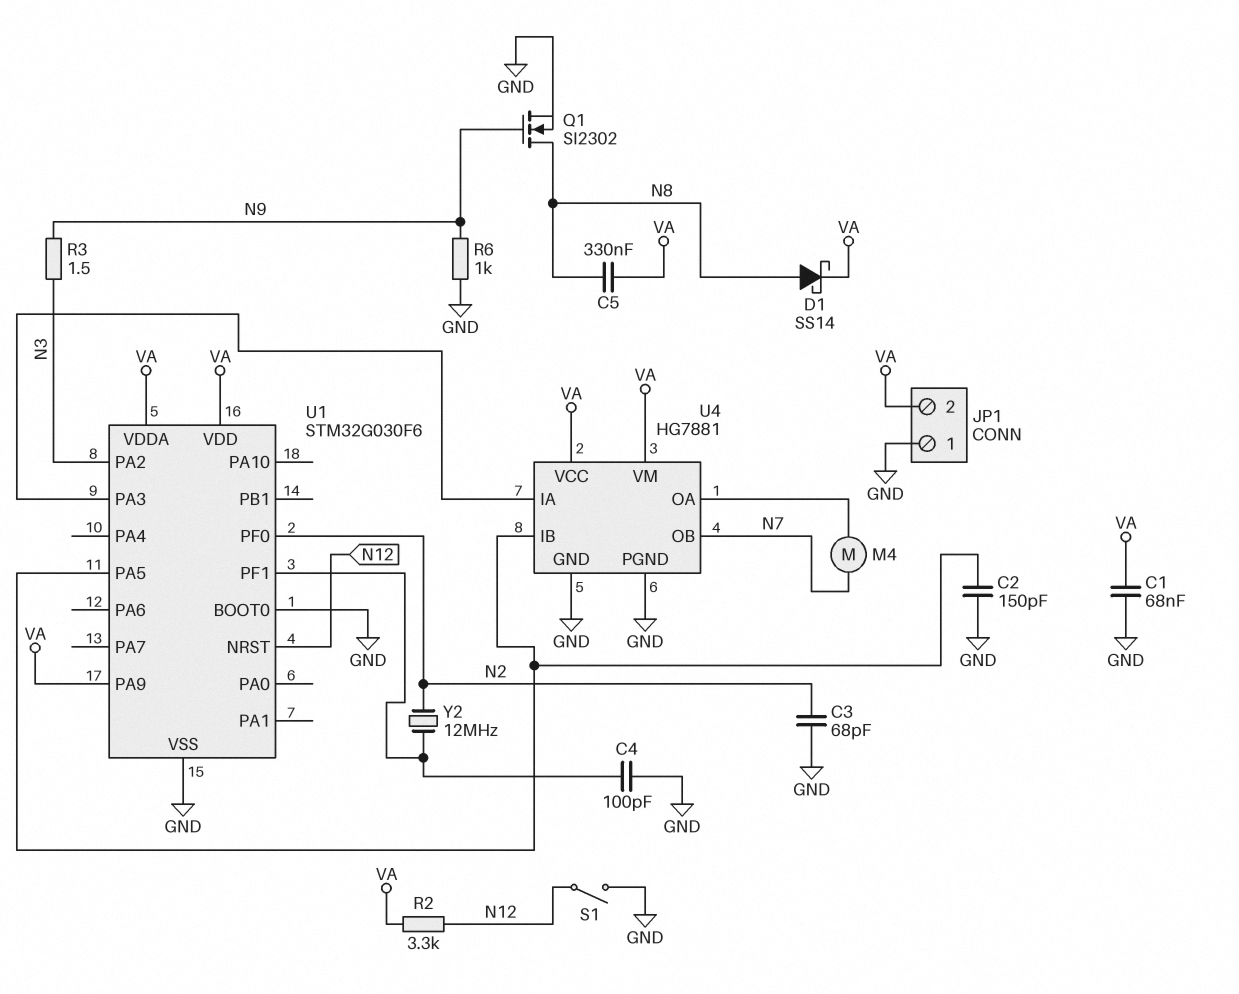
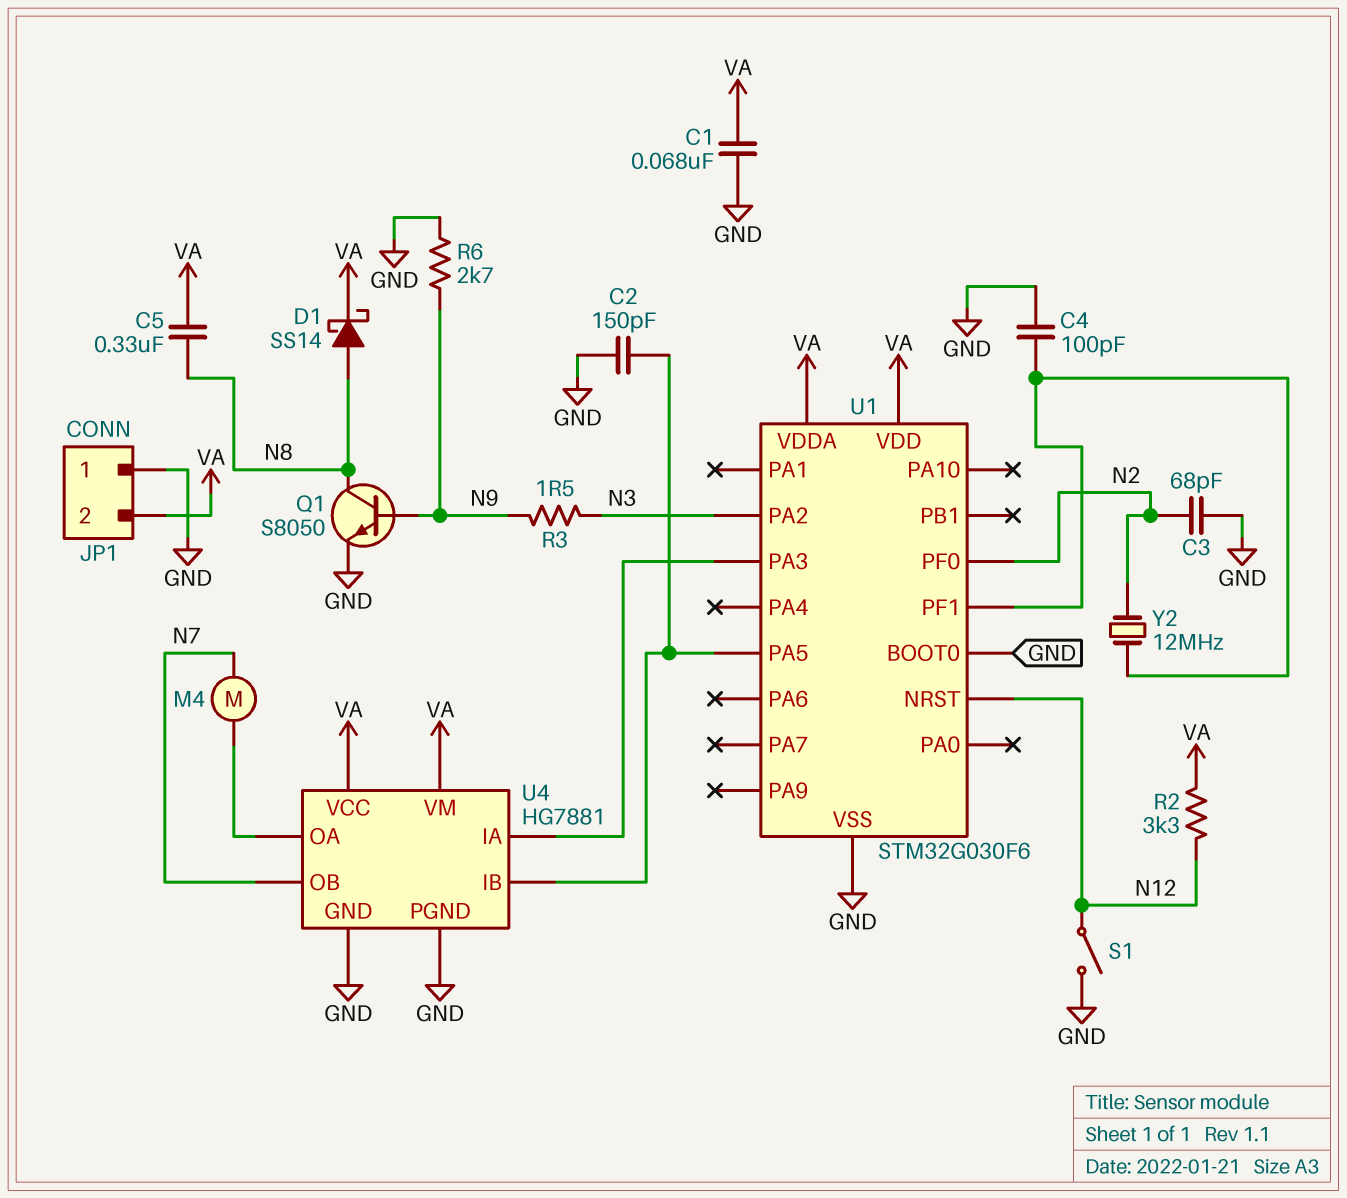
Q1: NMOS SI2302 (G N9, D N8, S GND) -> NPN S8050 (B N9, C N8, E GND)
R6: 1k (GND, N9) -> 2.7k (GND, N9)
U1 pin PA9: VA -> none

